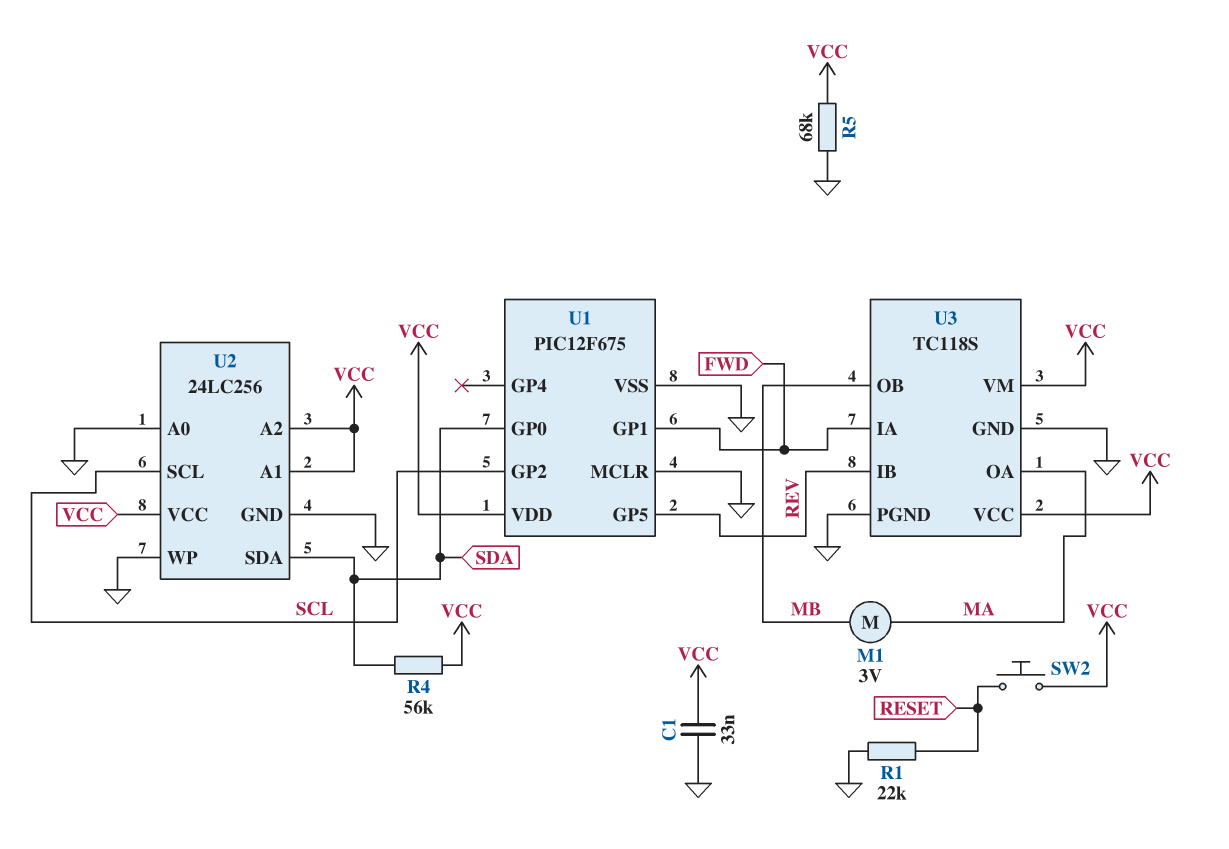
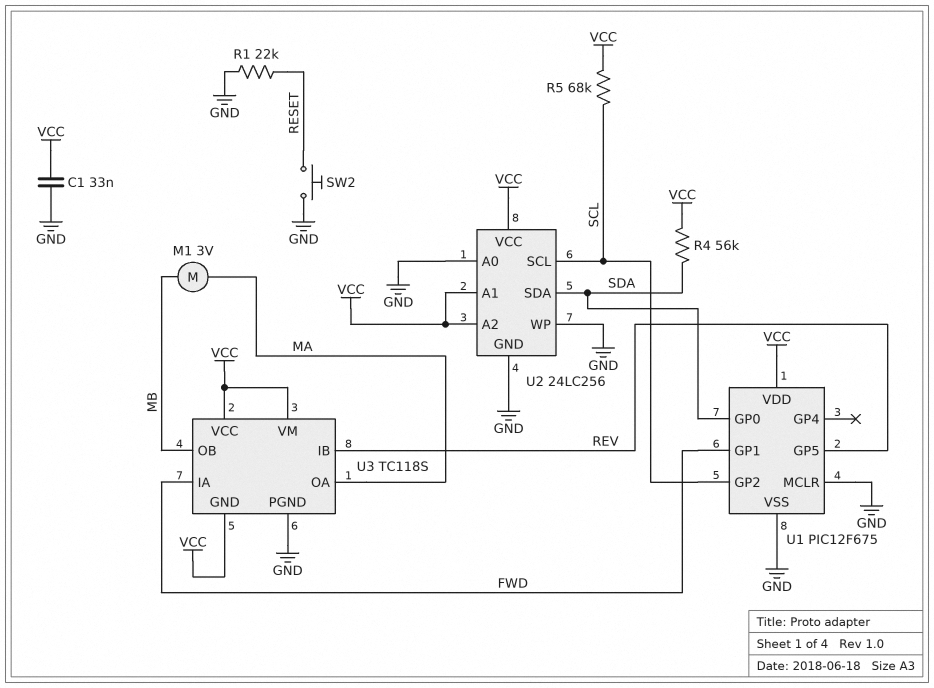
R5: 68k (GND, VCC) -> 68k (SCL, VCC)
SW2: button (RESET, VCC) -> button (GND, RESET)
U3 pin GND: GND -> VCC

